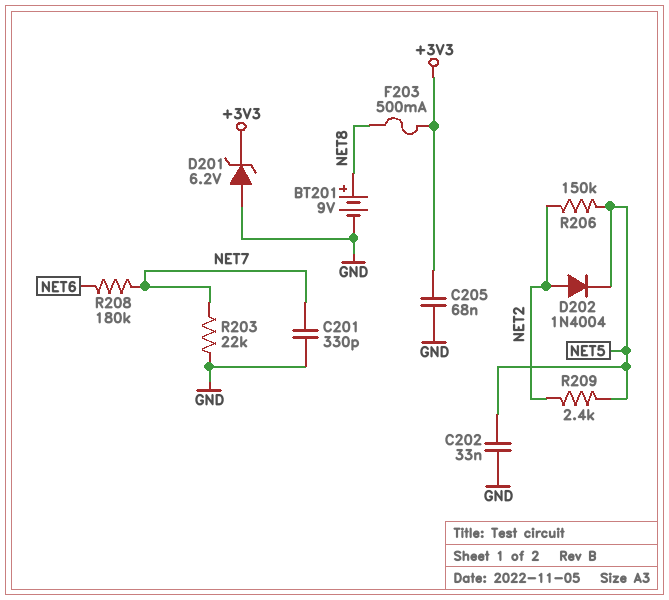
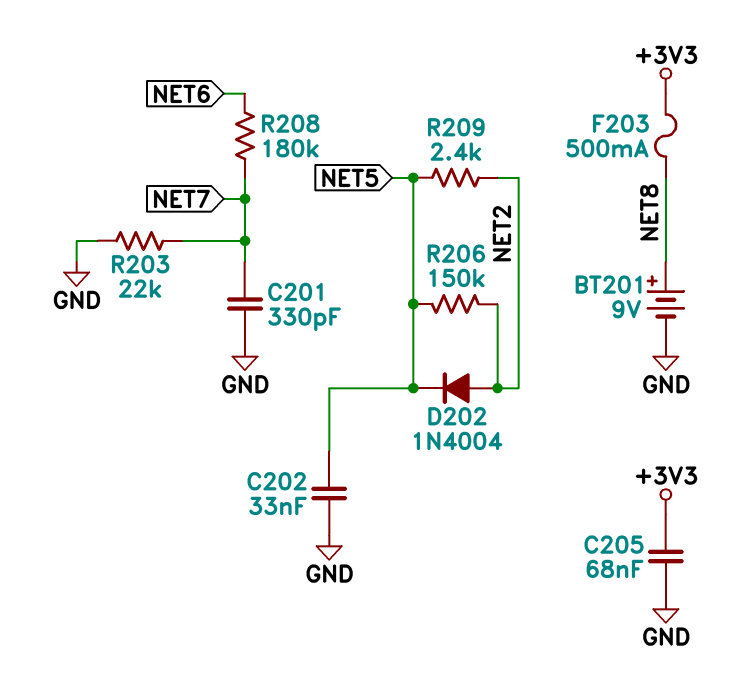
D201: zener 6.2V (A GND, K +3V3) -> none

